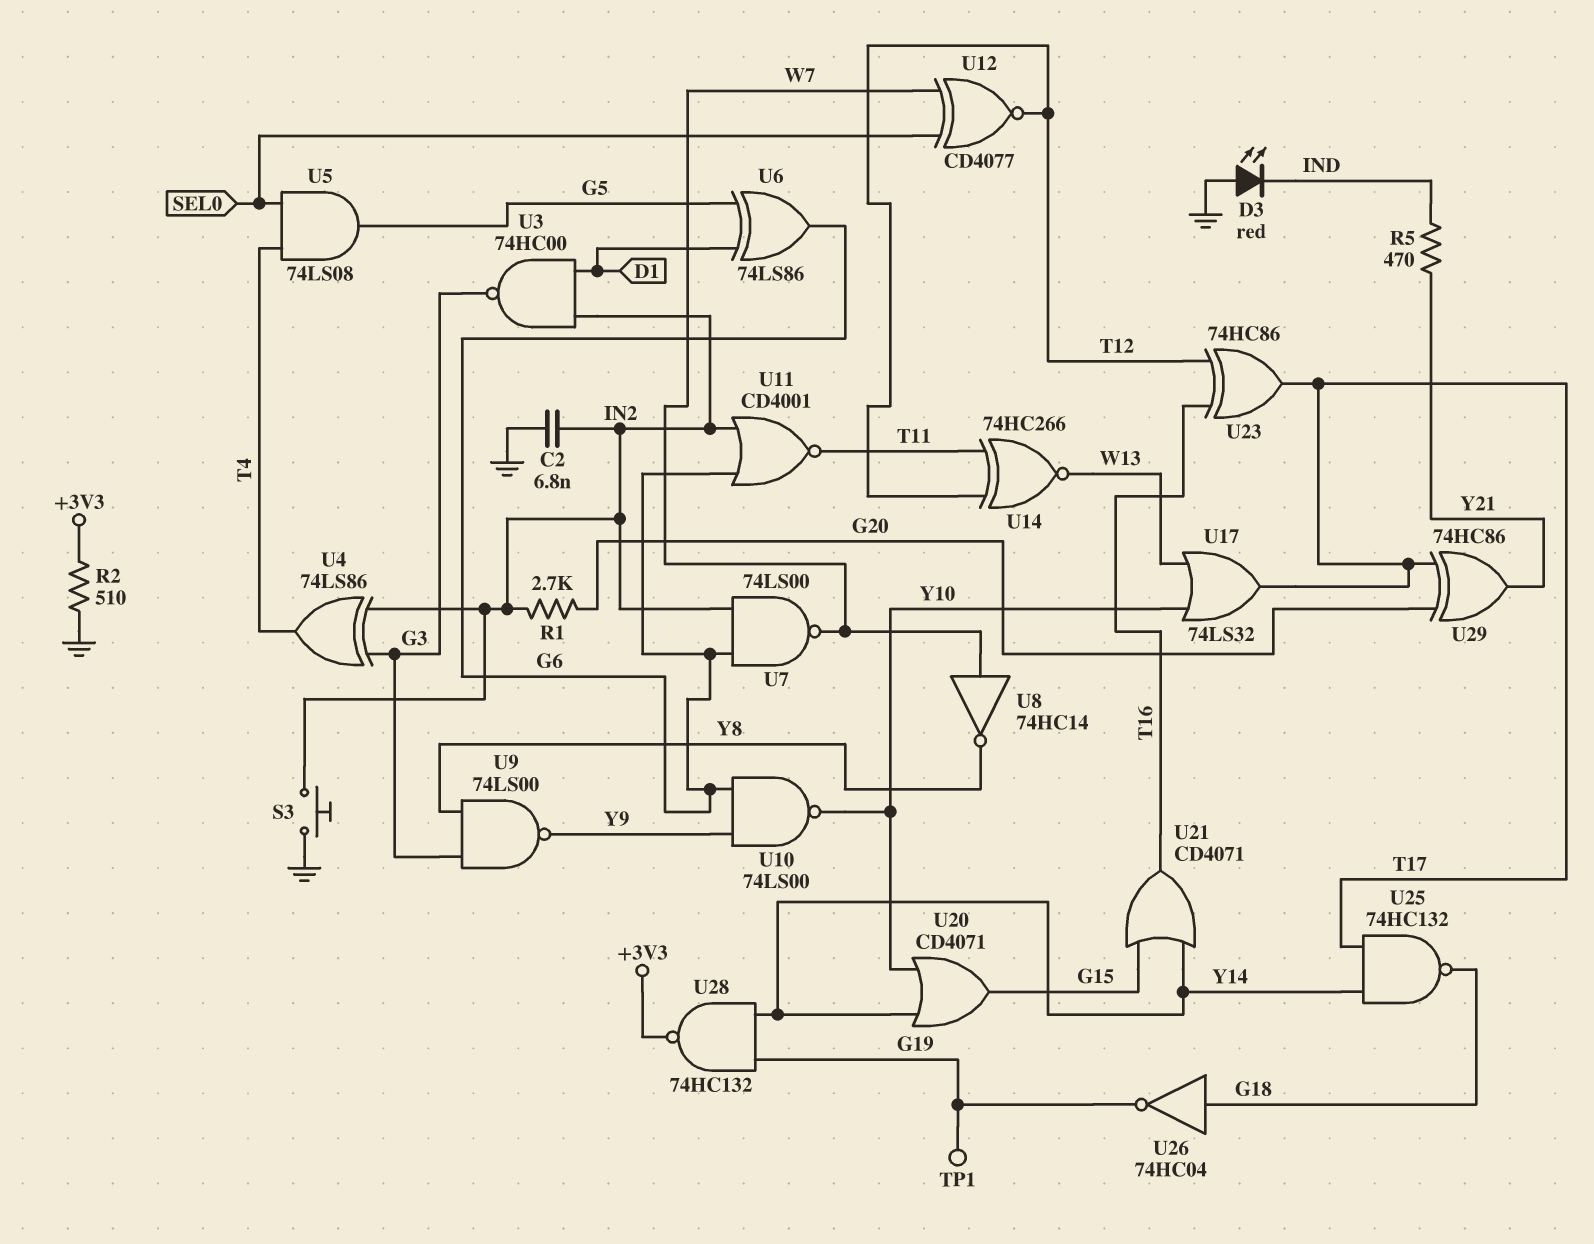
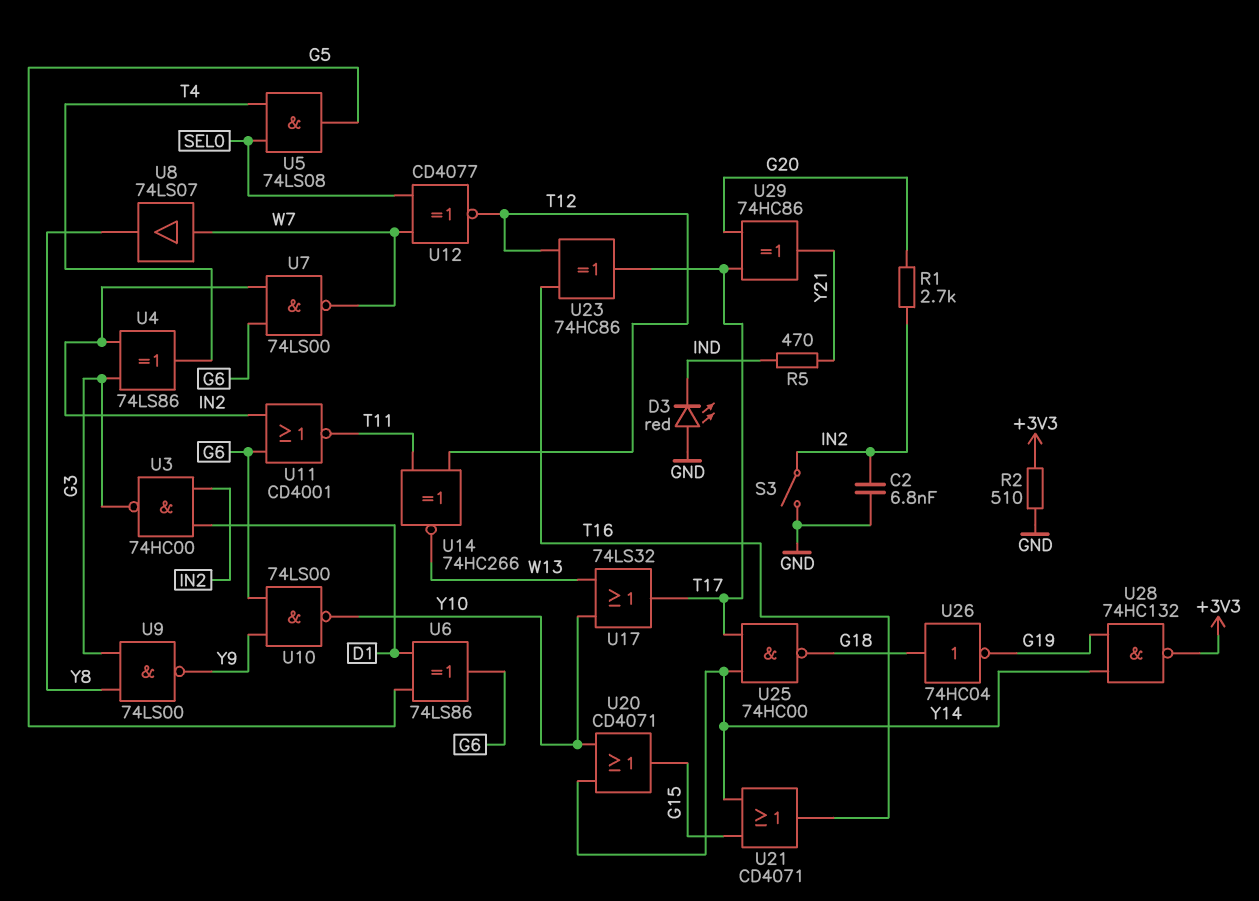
S3: button (GND, IN2) -> switch (GND, IN2)
TP1: test point (G19) -> none
U8: NOT 74HC14 (in W7, out Y8) -> buffer 74LS07 (in W7, out Y8)
U25: NAND 74HC132 (in T17, in Y14, out G18) -> NAND 74HC00 (in T17, in Y14, out G18)

